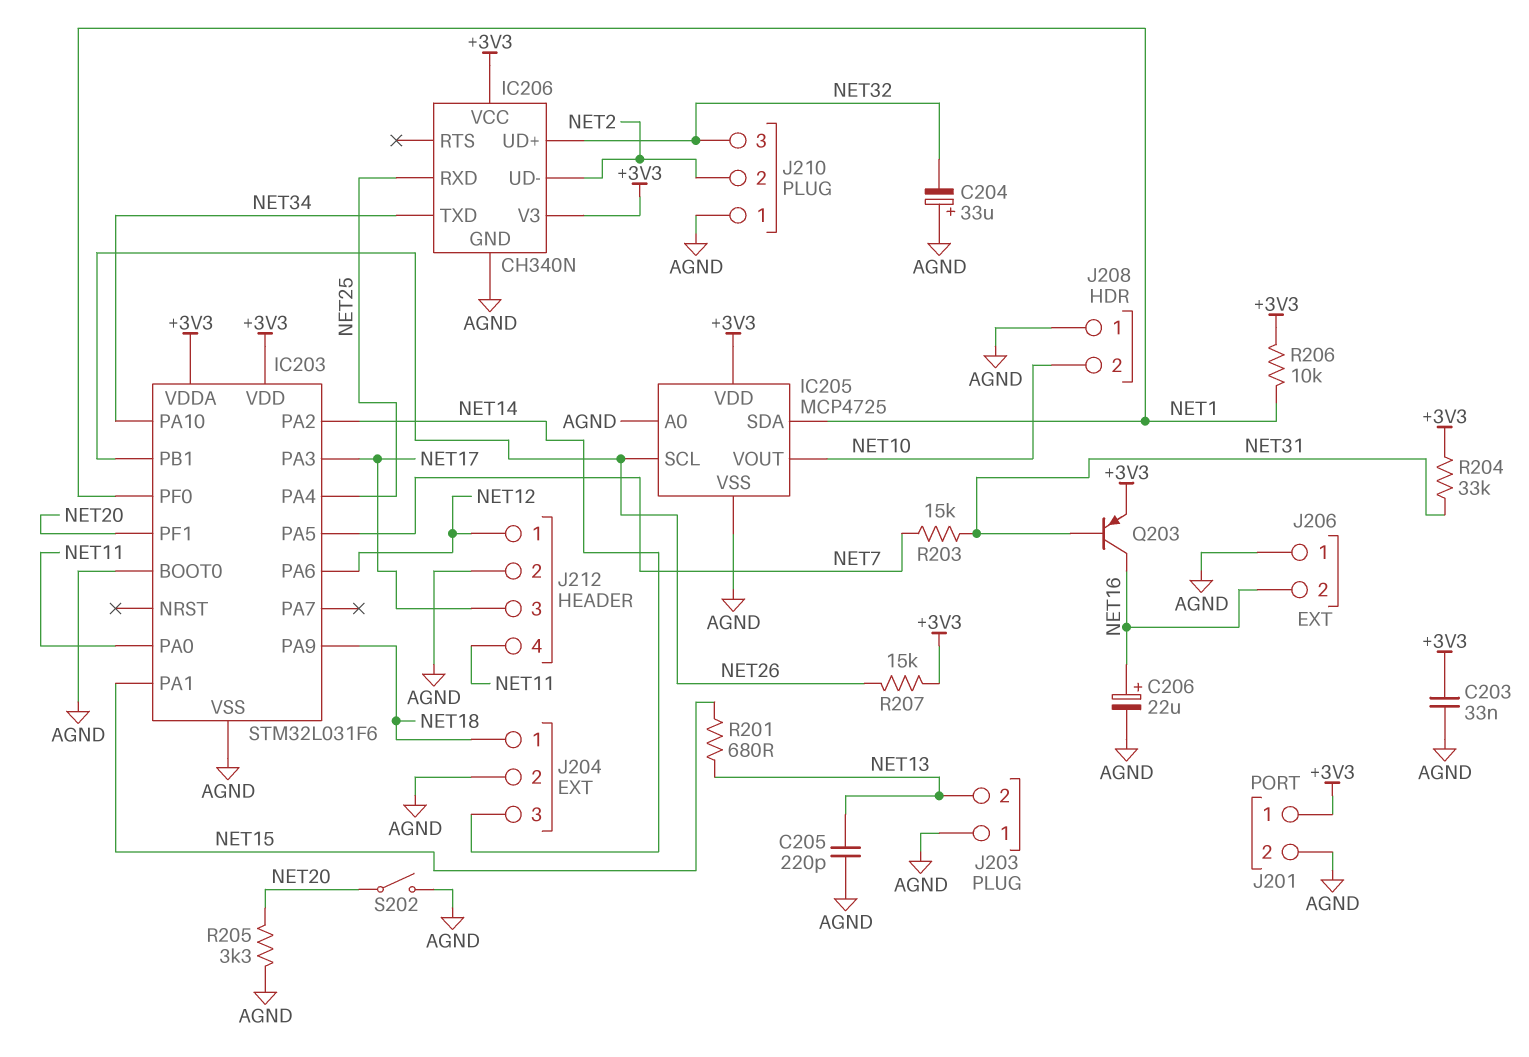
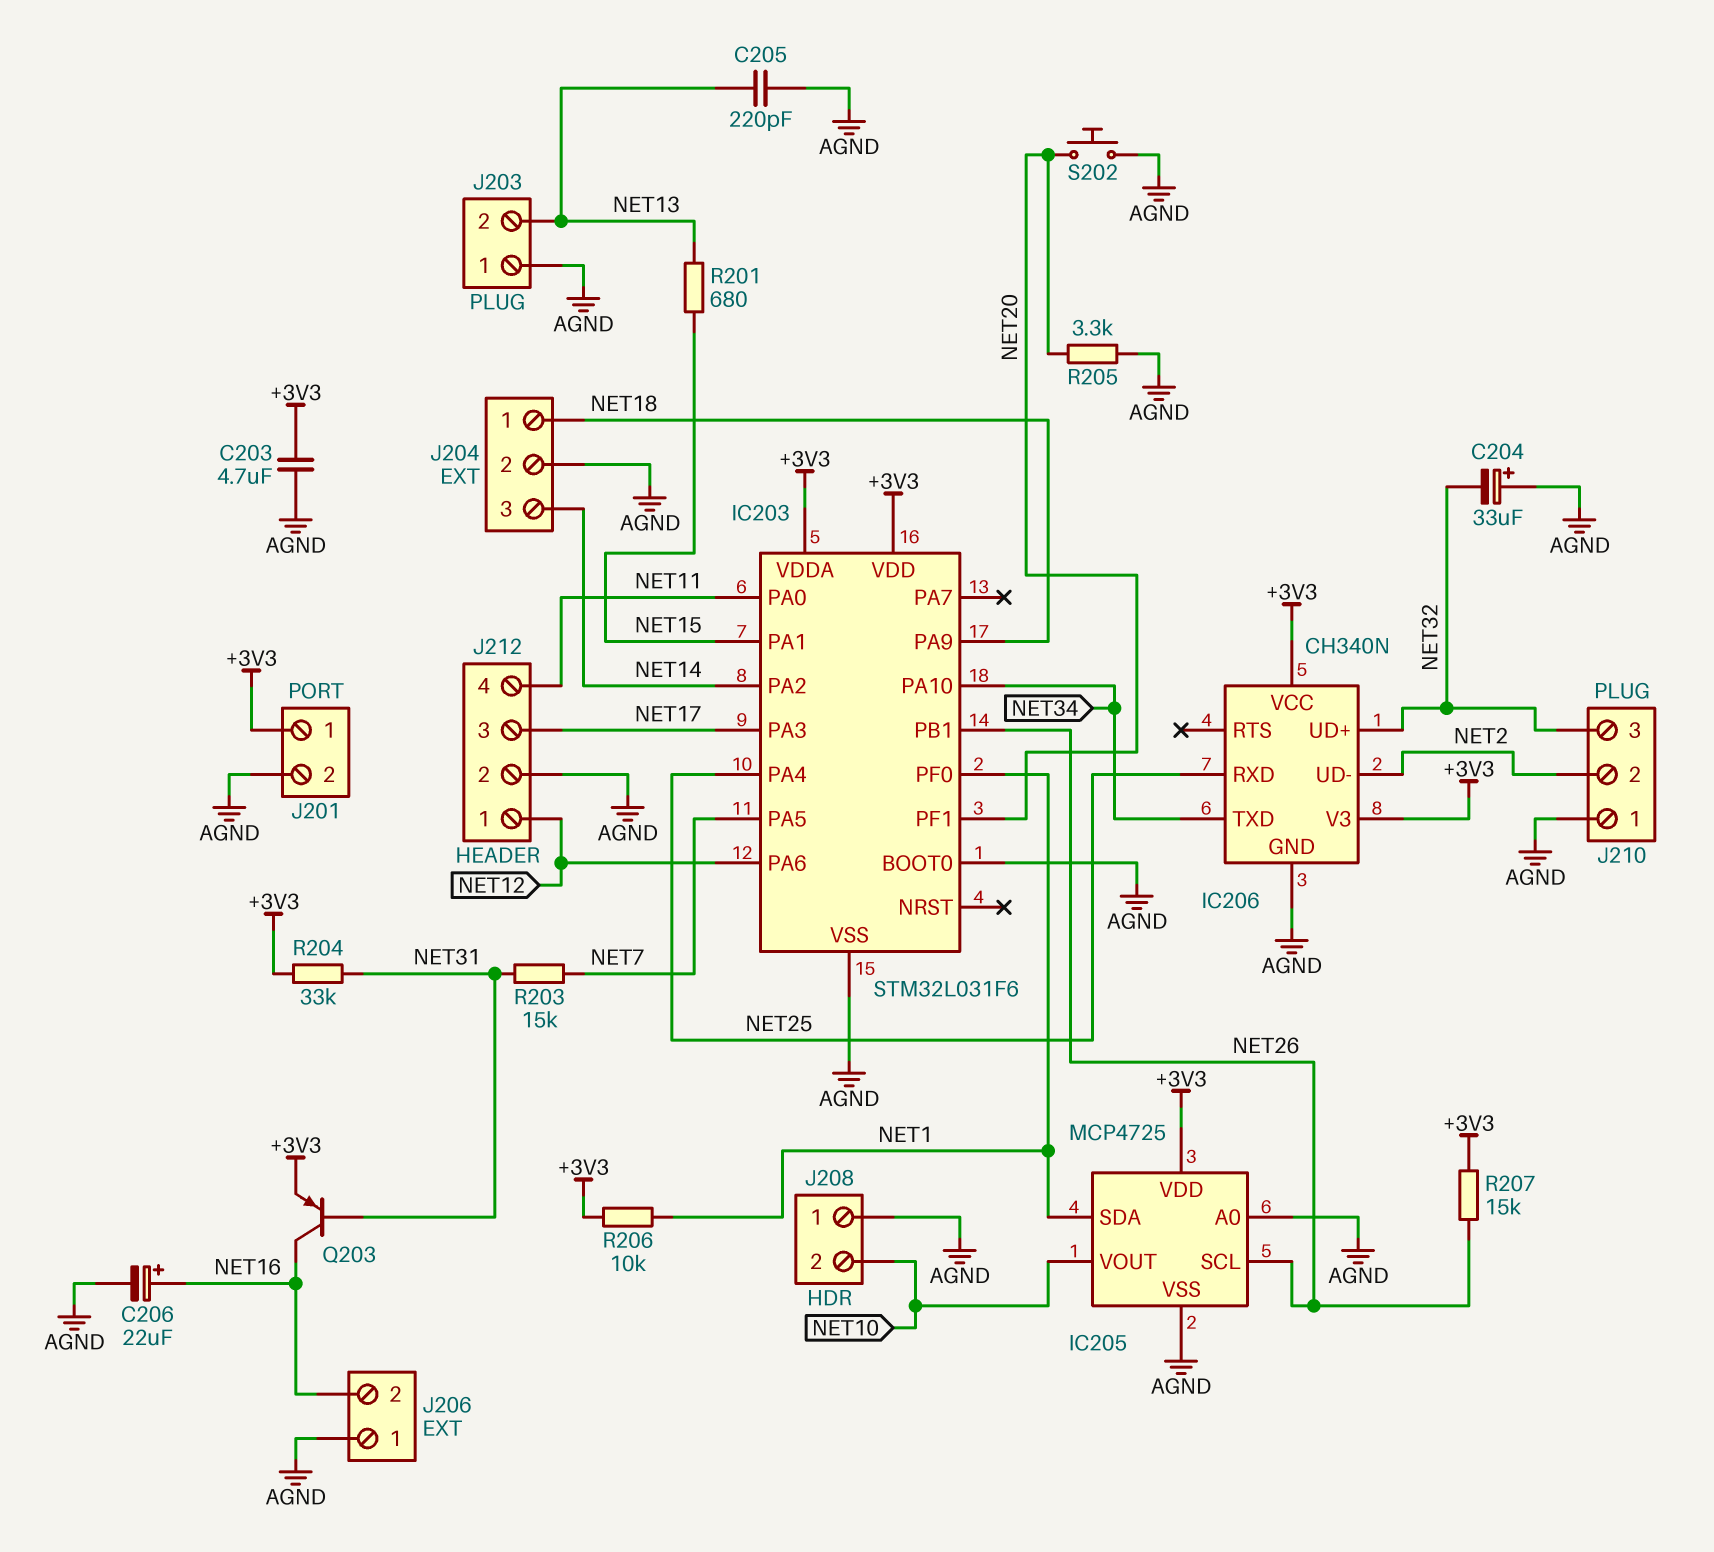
C203: 33nF (+3V3, AGND) -> 4.7uF (+3V3, AGND)
S202: switch (AGND, NET20) -> button (AGND, NET20)

